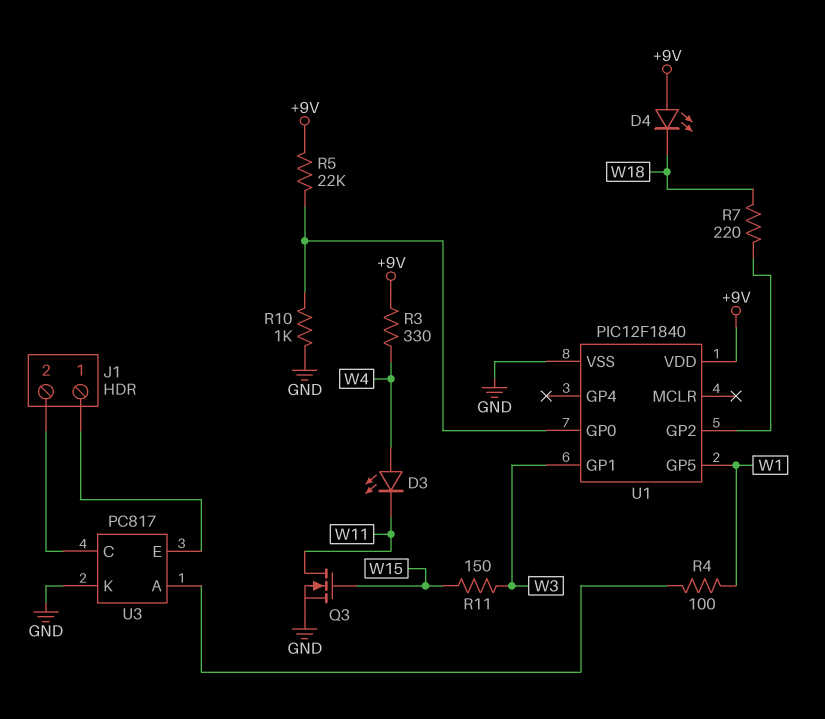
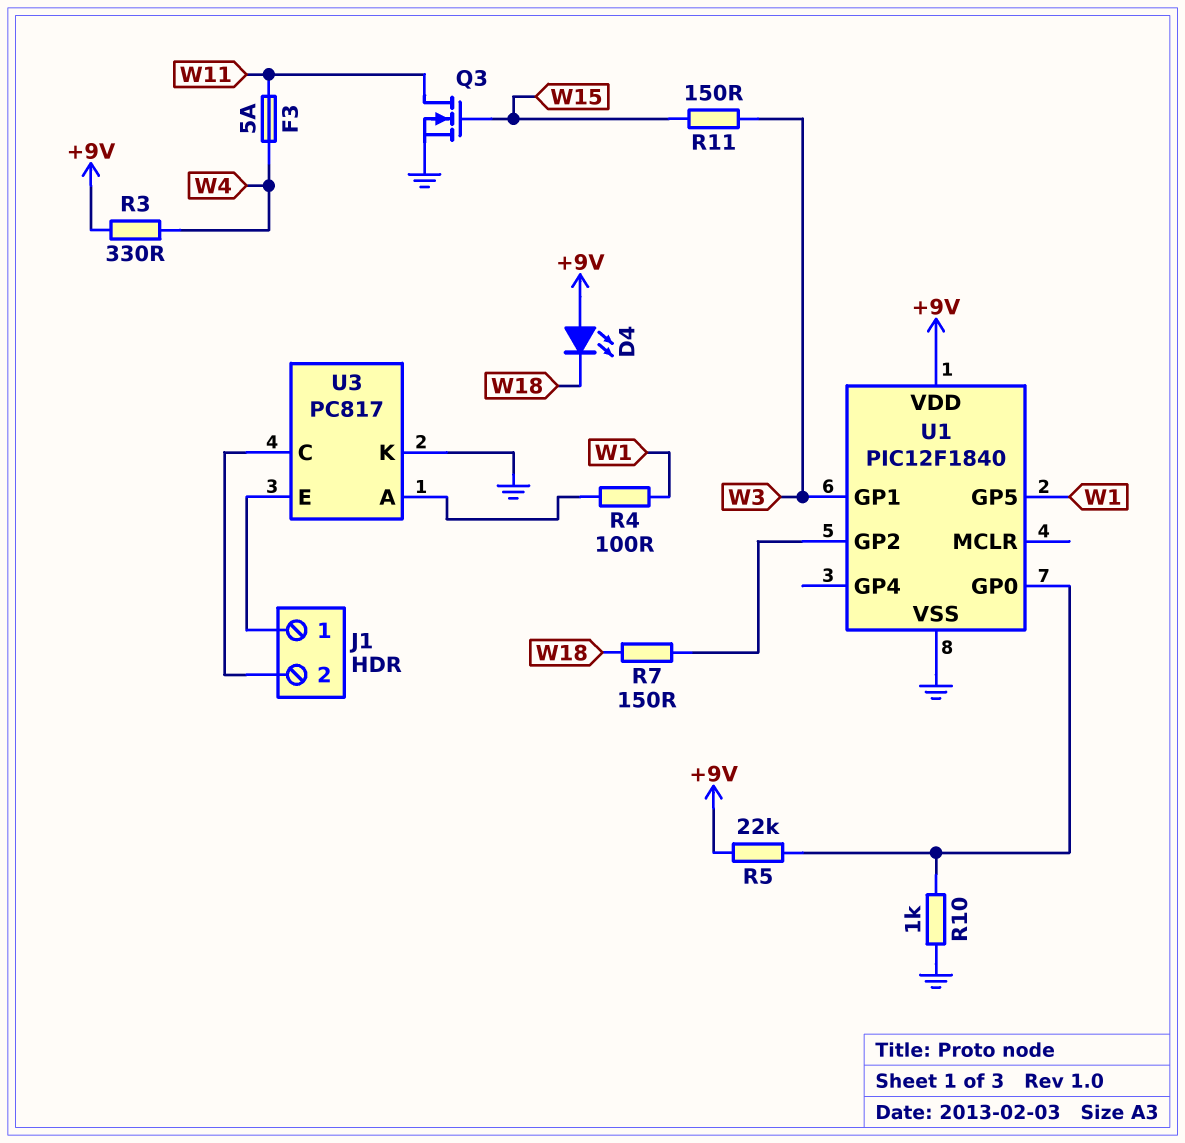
D3: LED (A W4, K W11) -> none
F3: none -> 5A (W4, W11)
R7: 220 (U1/GP2, W18) -> 150 (U1/GP2, W18)

